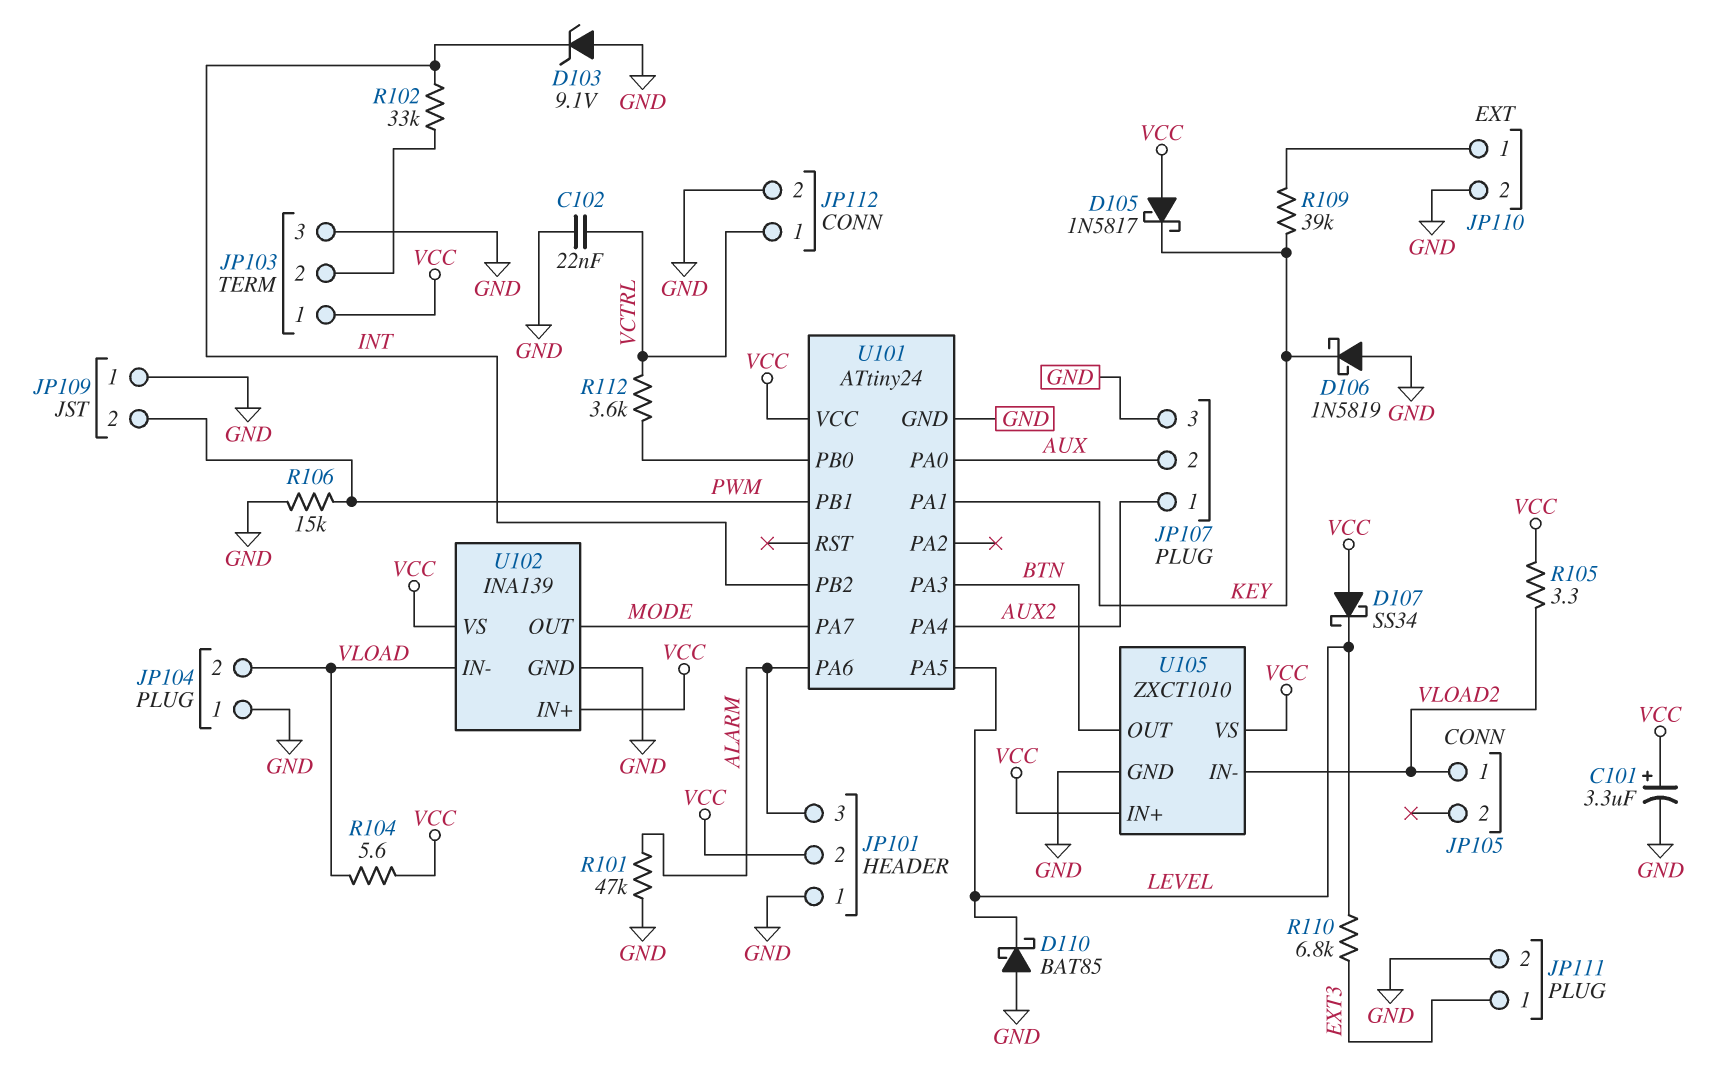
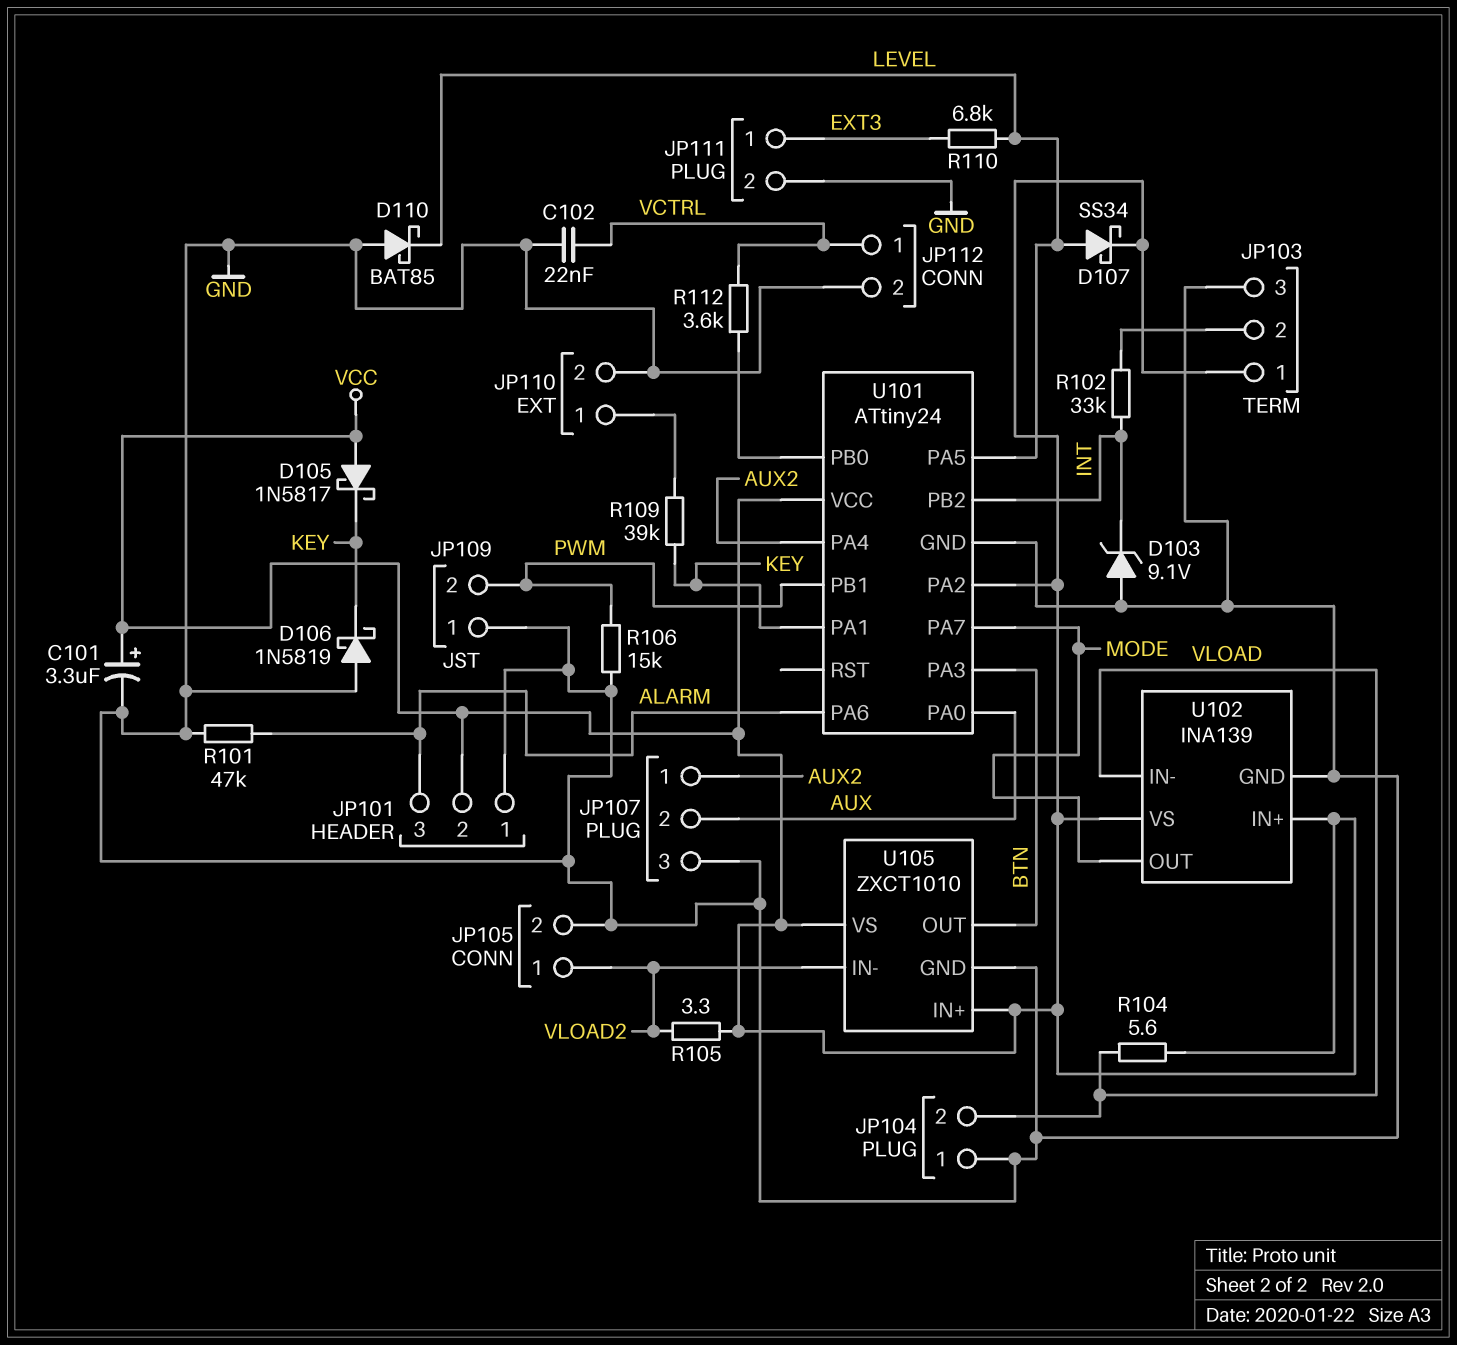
D107: schottky SS34 (A VCC, K LEVEL) -> schottky SS34 (A LEVEL, K VCC)
JP105 pin 2: none -> GND
U101 pin PA2: none -> VCC

